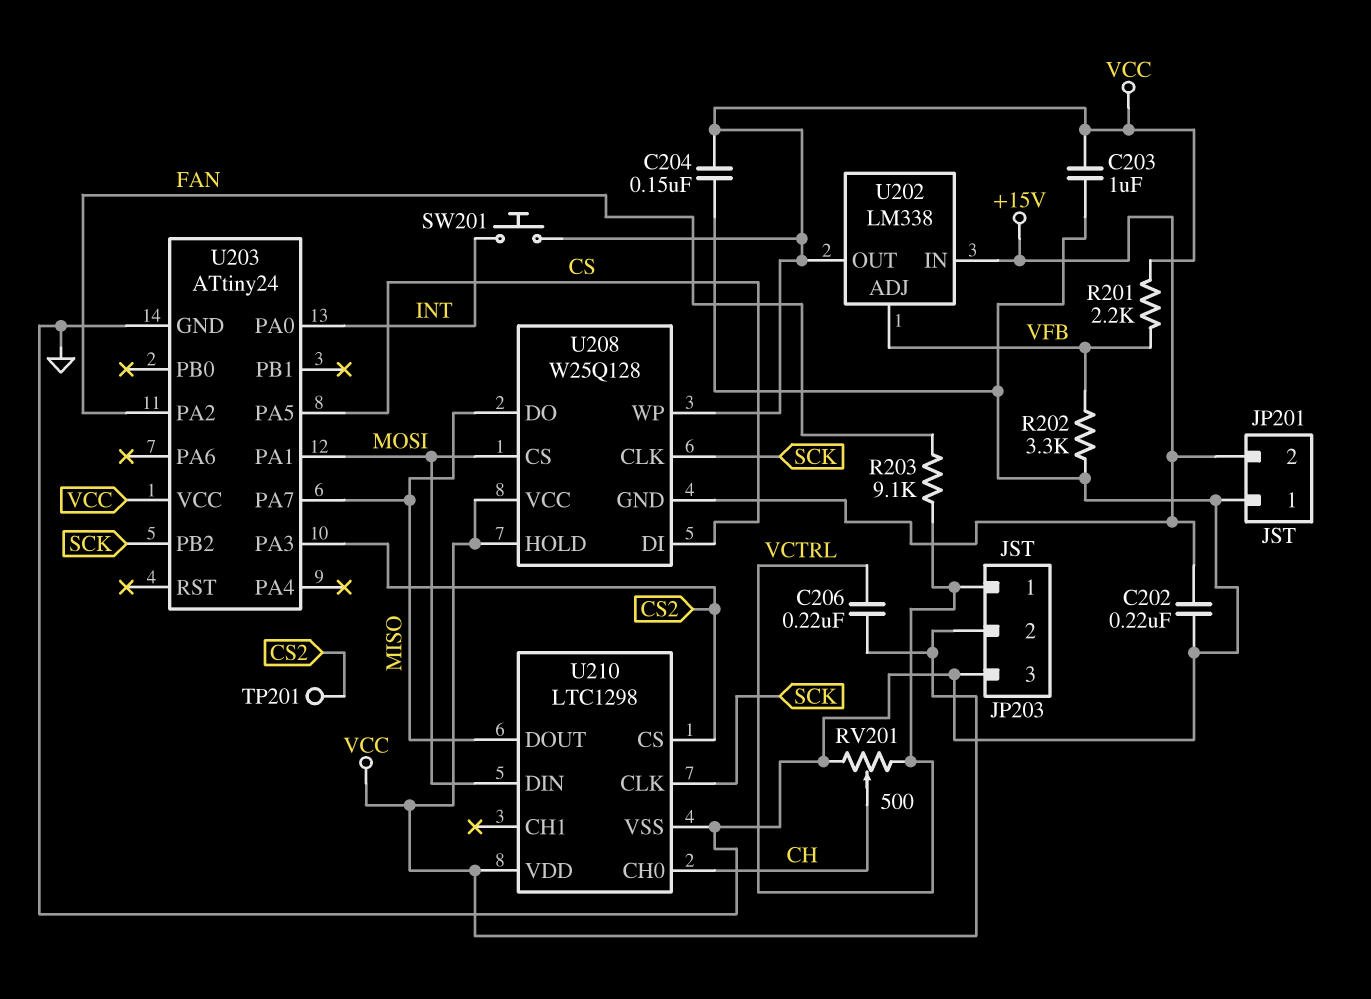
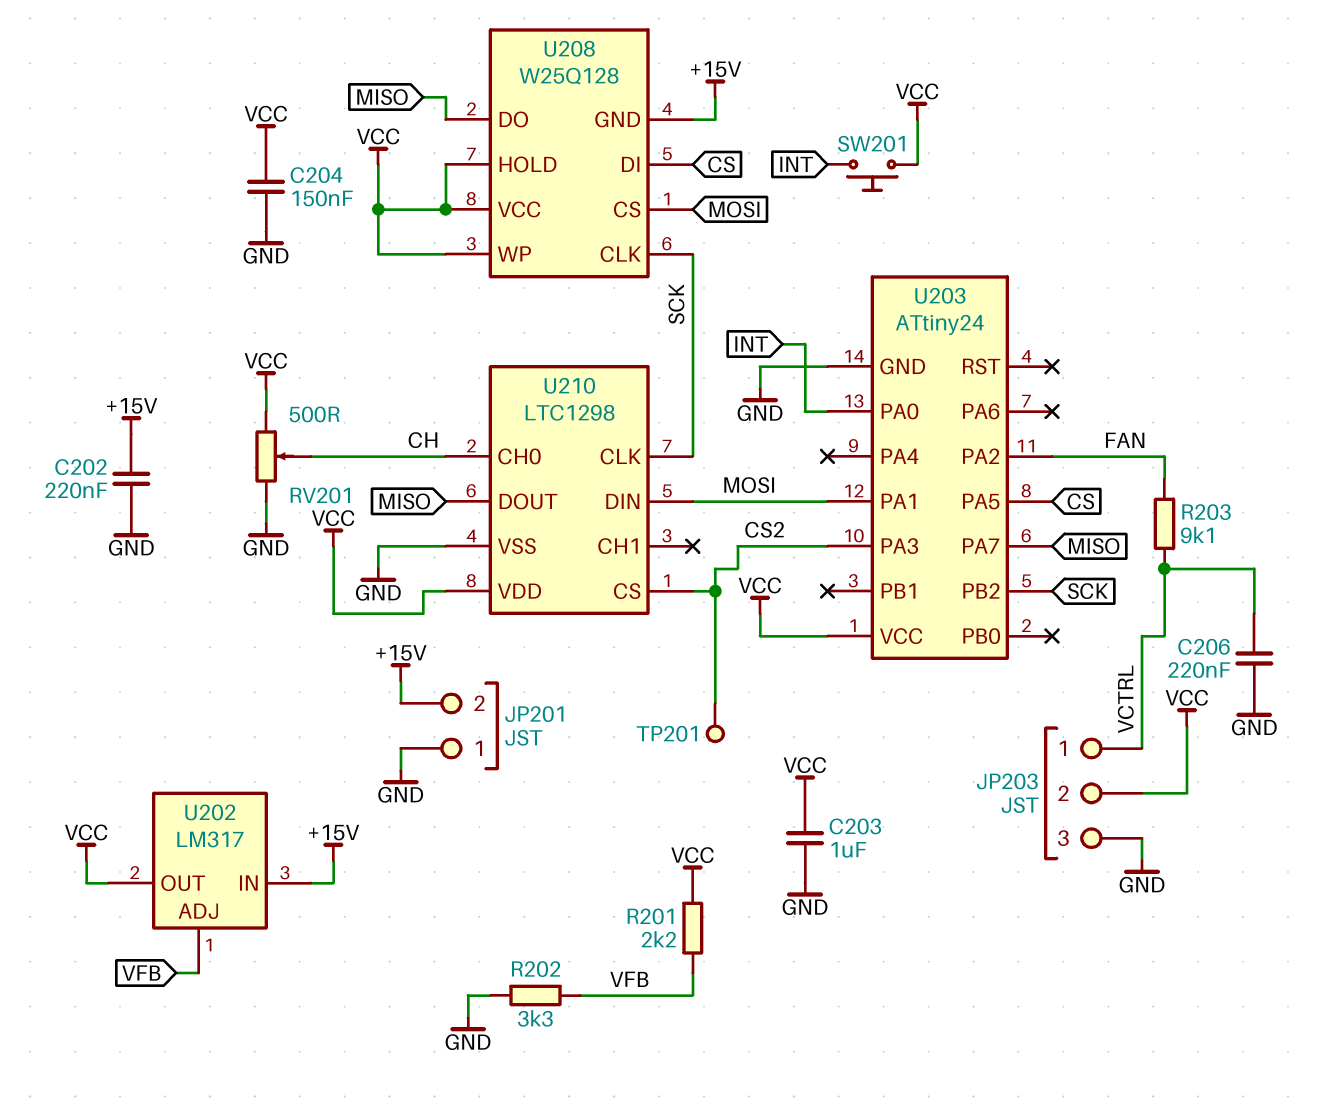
C206: 220nF (VCC, VCTRL) -> 220nF (GND, VCTRL)
RV201: 500 (GND, VCTRL, wiper CH) -> 500 (GND, VCC, wiper CH)
U202: LM338 -> LM317

